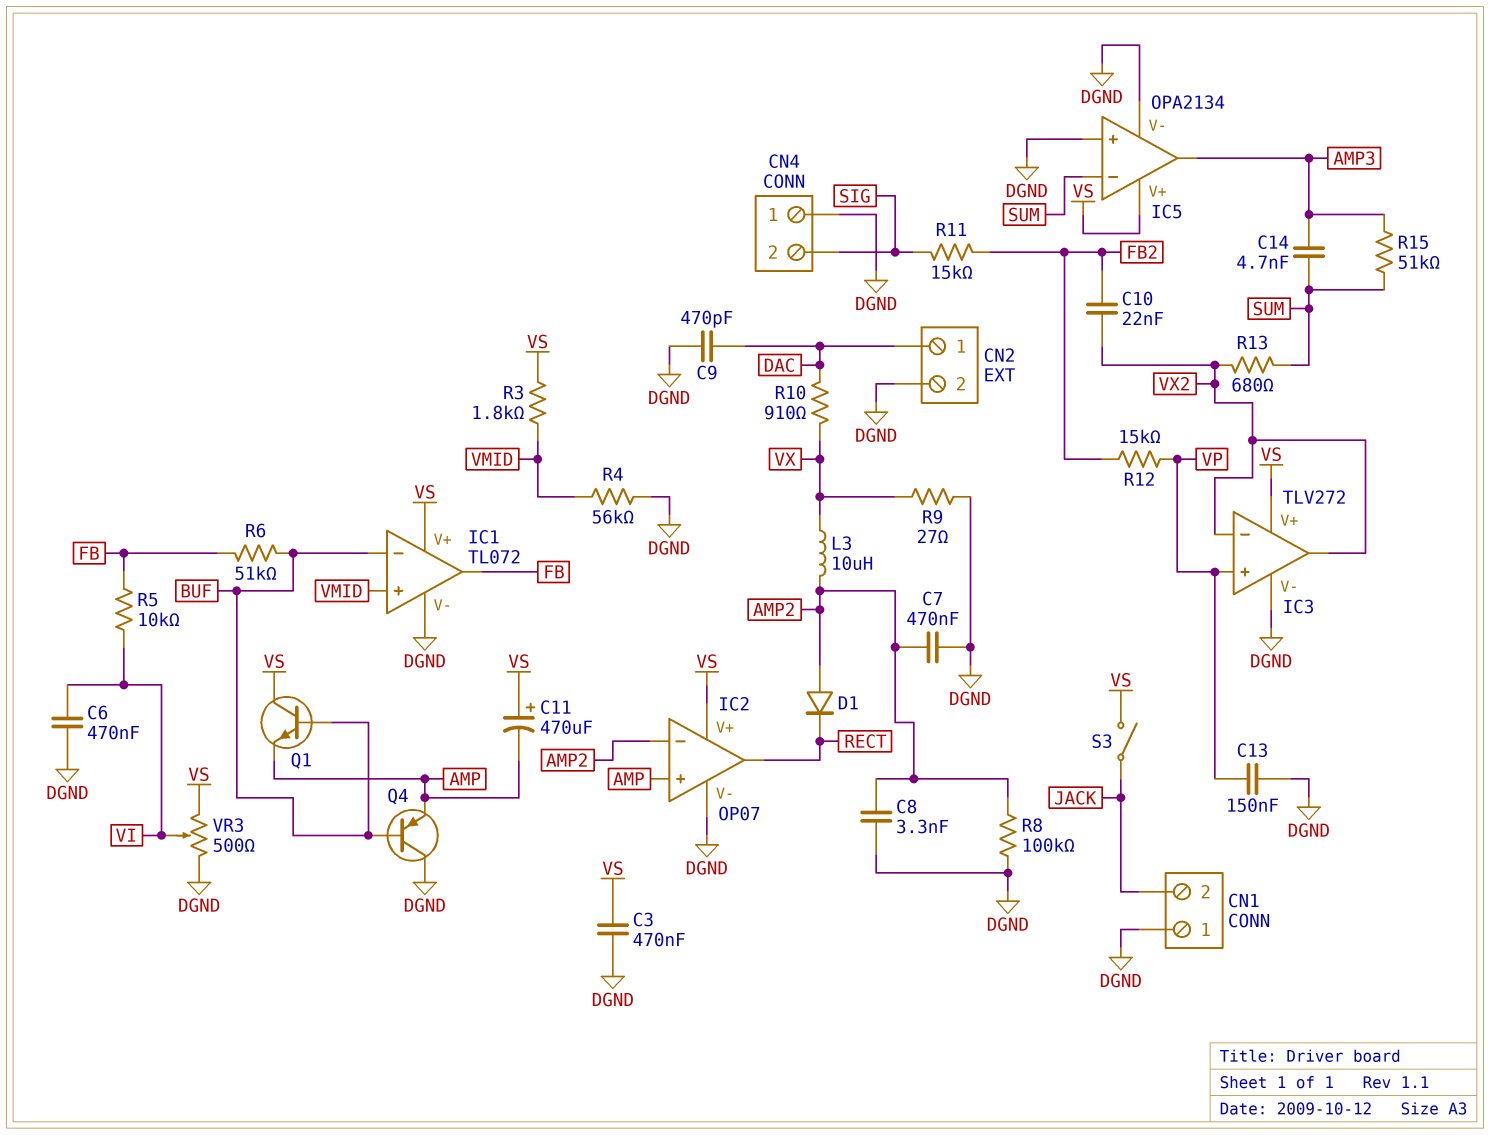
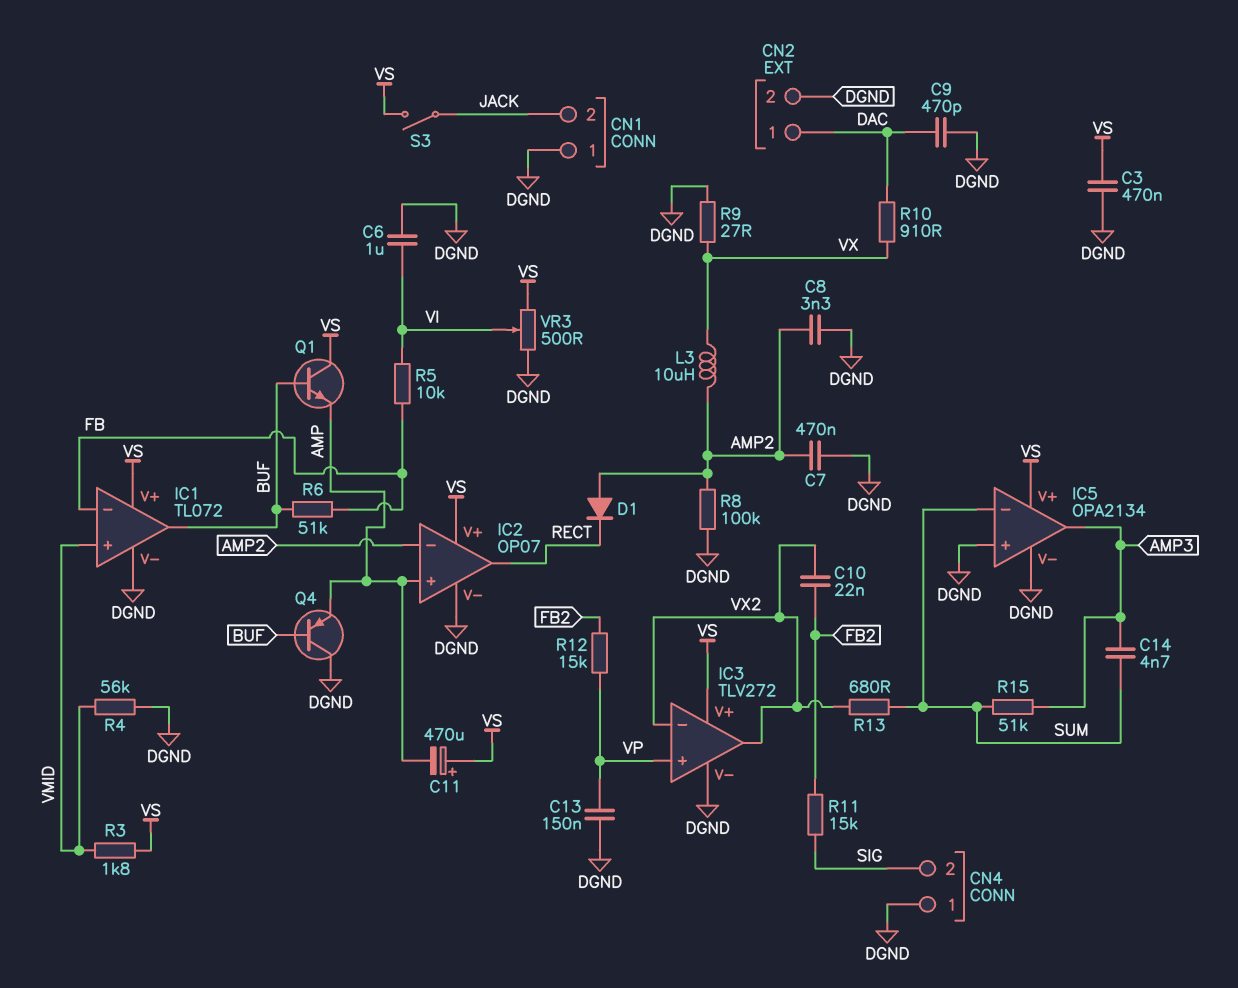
C6: 470nF (DGND, VI) -> 1uF (DGND, VI)
IC1 pin in-: BUF -> FB
IC1 pin out: FB -> BUF

